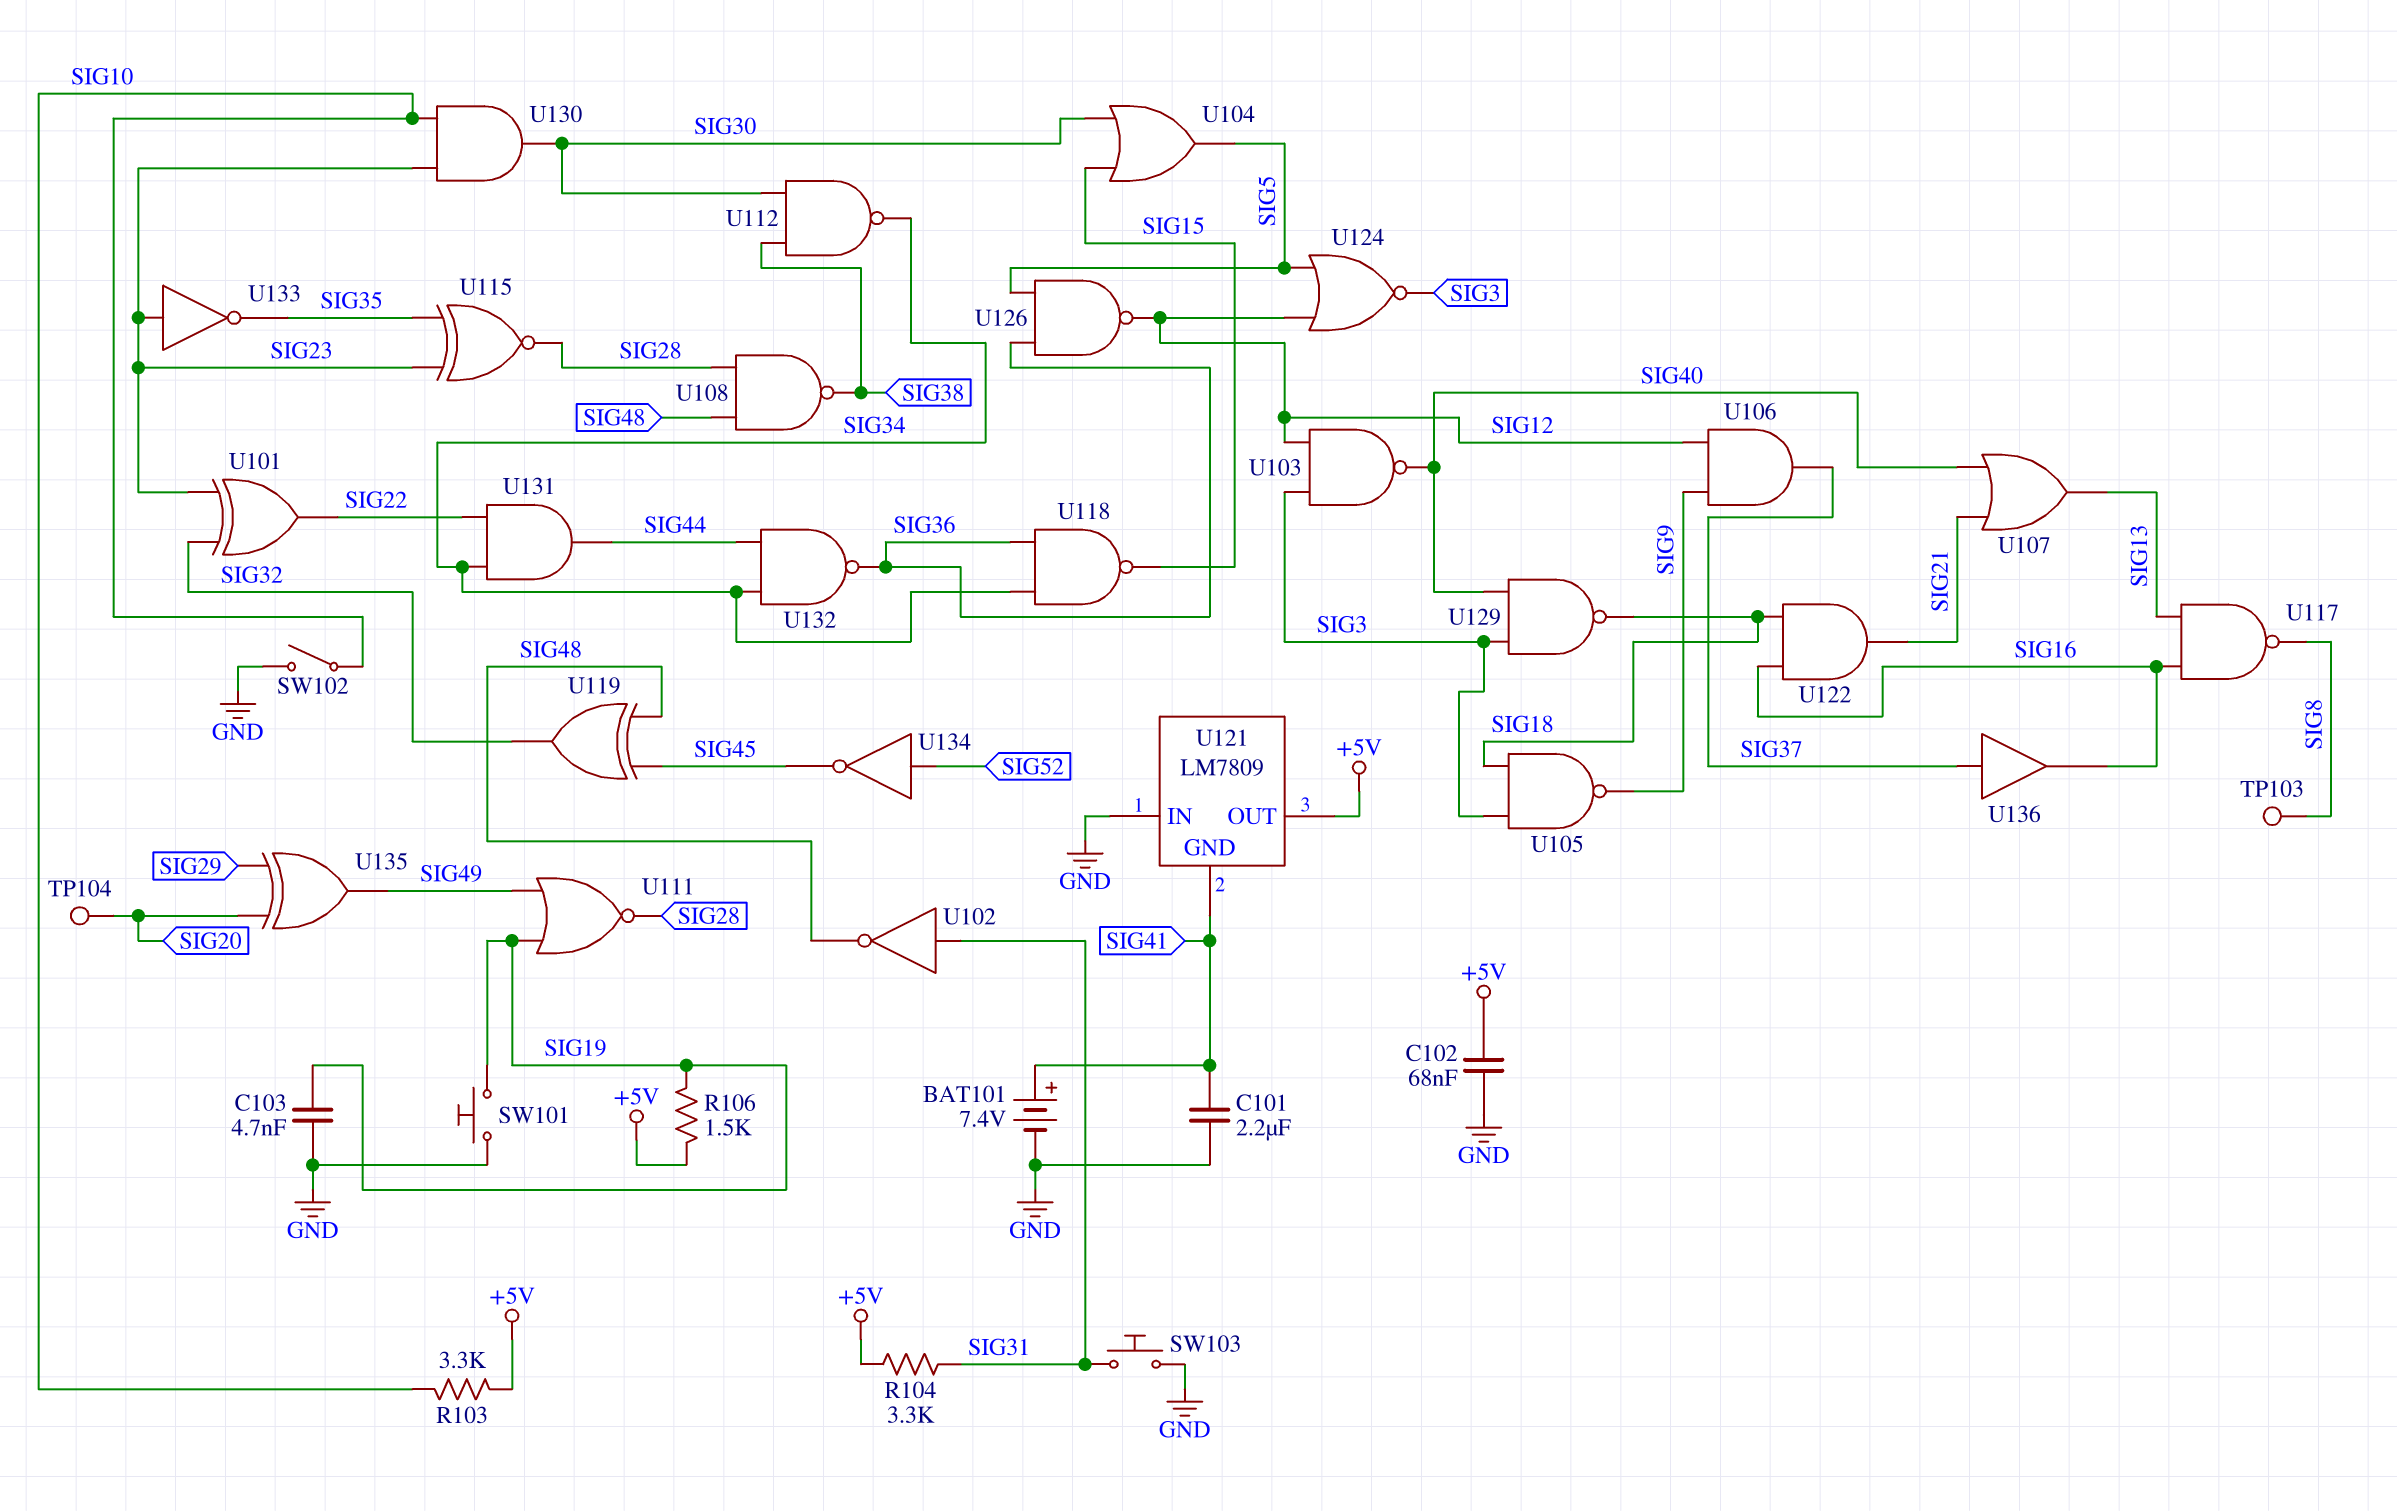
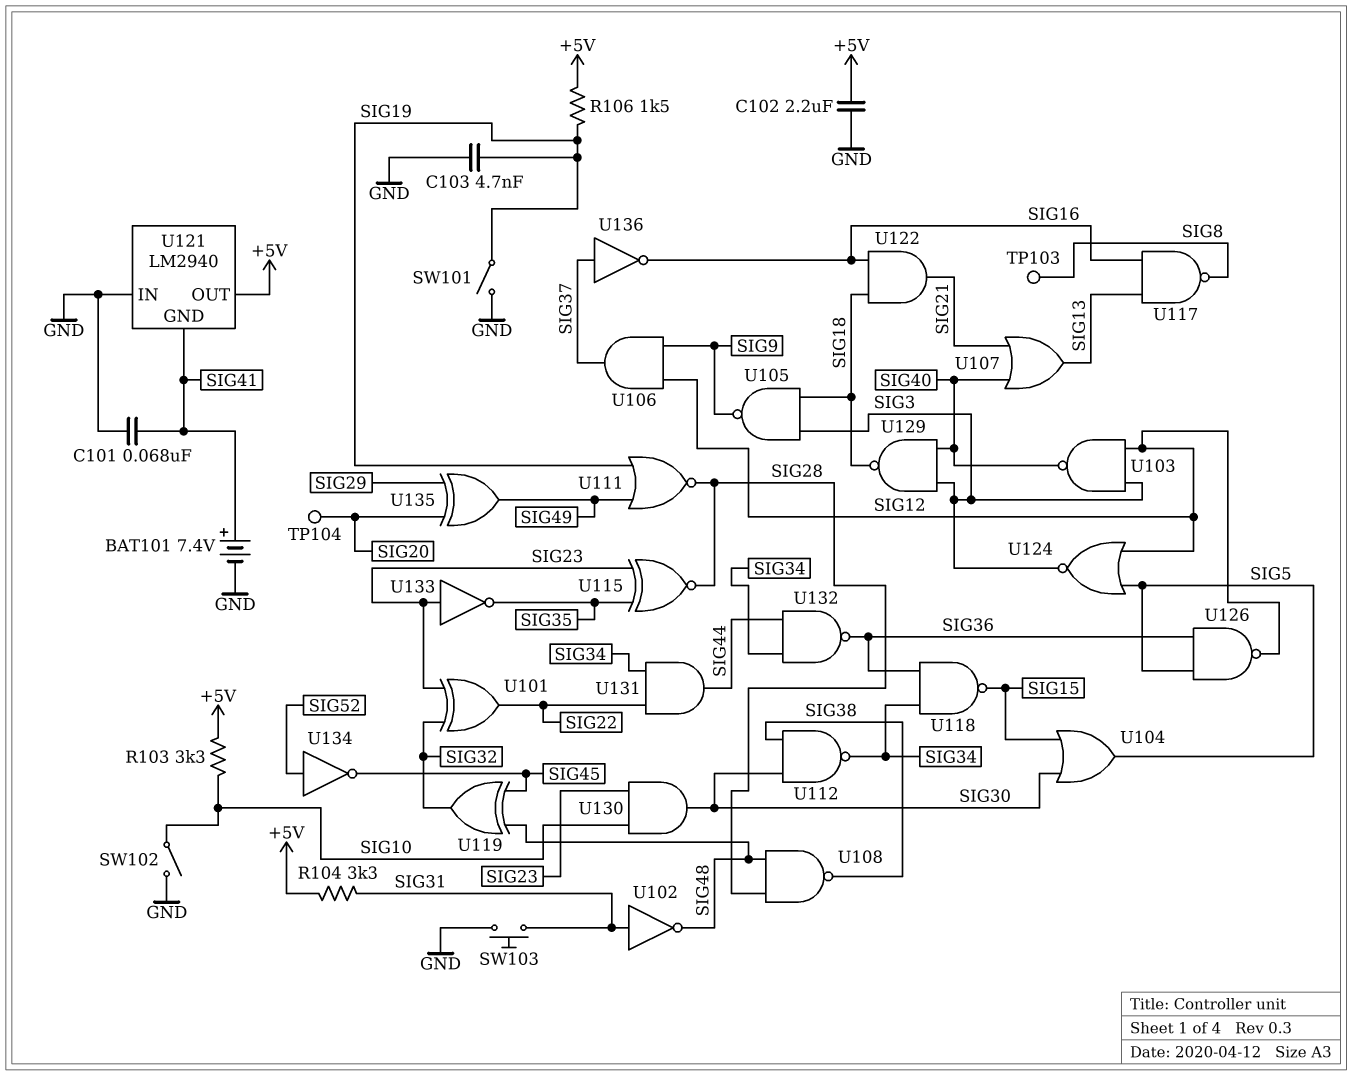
C101: 2.2uF (GND, SIG41) -> 68nF (GND, SIG41)
C102: 68nF (+5V, GND) -> 2.2uF (+5V, GND)
SW101: button (GND, SIG19) -> switch (GND, SIG19)
U121: LM7809 -> LM2940
U136: buffer (in SIG37, out SIG16) -> NOT (in SIG37, out SIG16)

